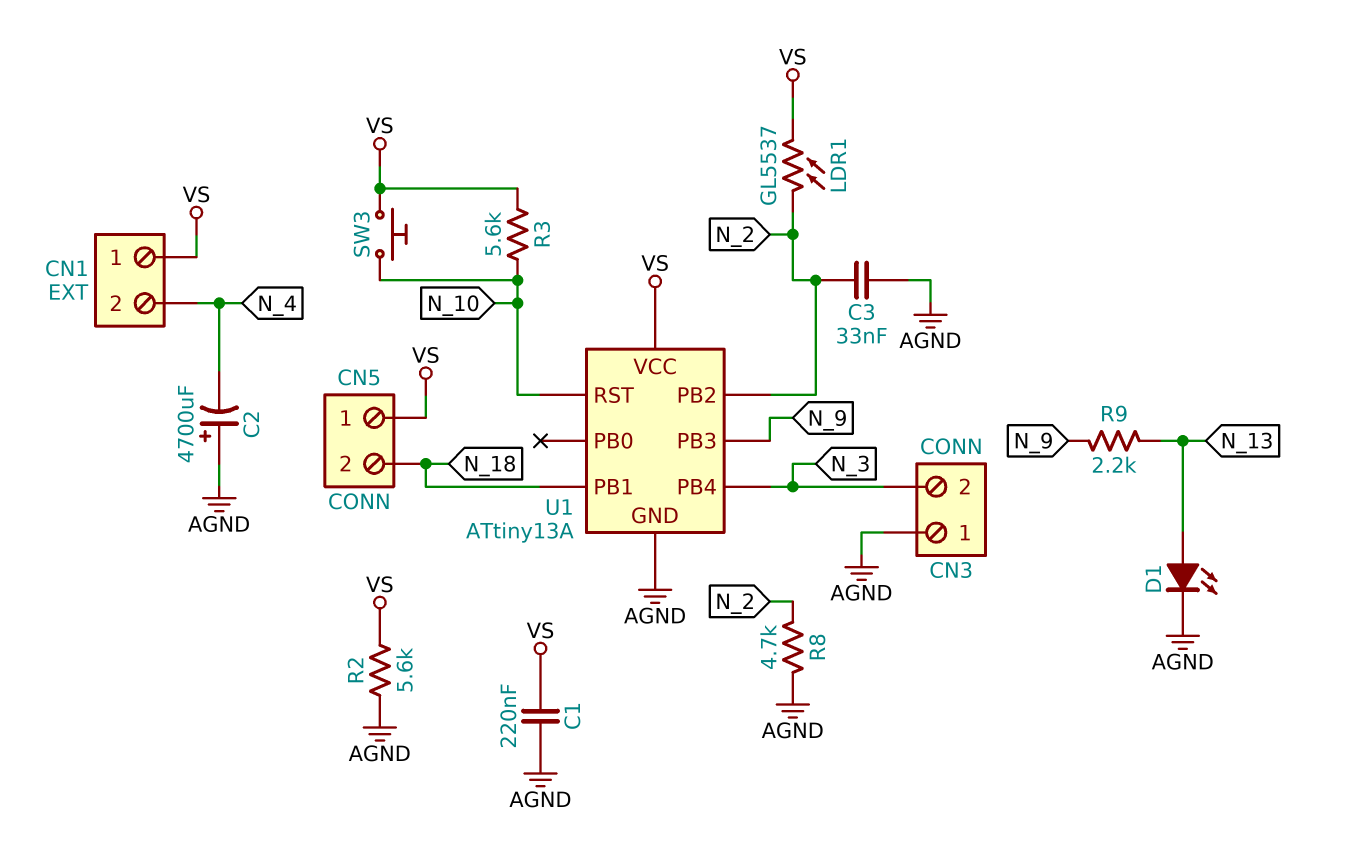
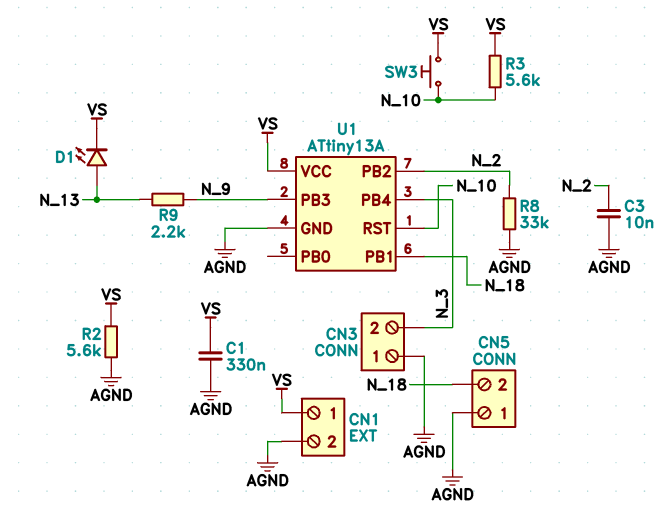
C1: 220nF (AGND, VS) -> 330nF (AGND, VS)
C2: 4700uF (plus AGND, minus N_4) -> none
C3: 33nF (AGND, N_2) -> 10nF (AGND, N_2)
CN1 pin 2: N_4 -> AGND
CN5 pin 1: VS -> AGND
D1: LED (A N_13, K AGND) -> LED (A N_13, K VS)
LDR1: GL5537 (N_2, VS) -> none
R8: 4.7k (AGND, N_2) -> 33k (AGND, N_2)

